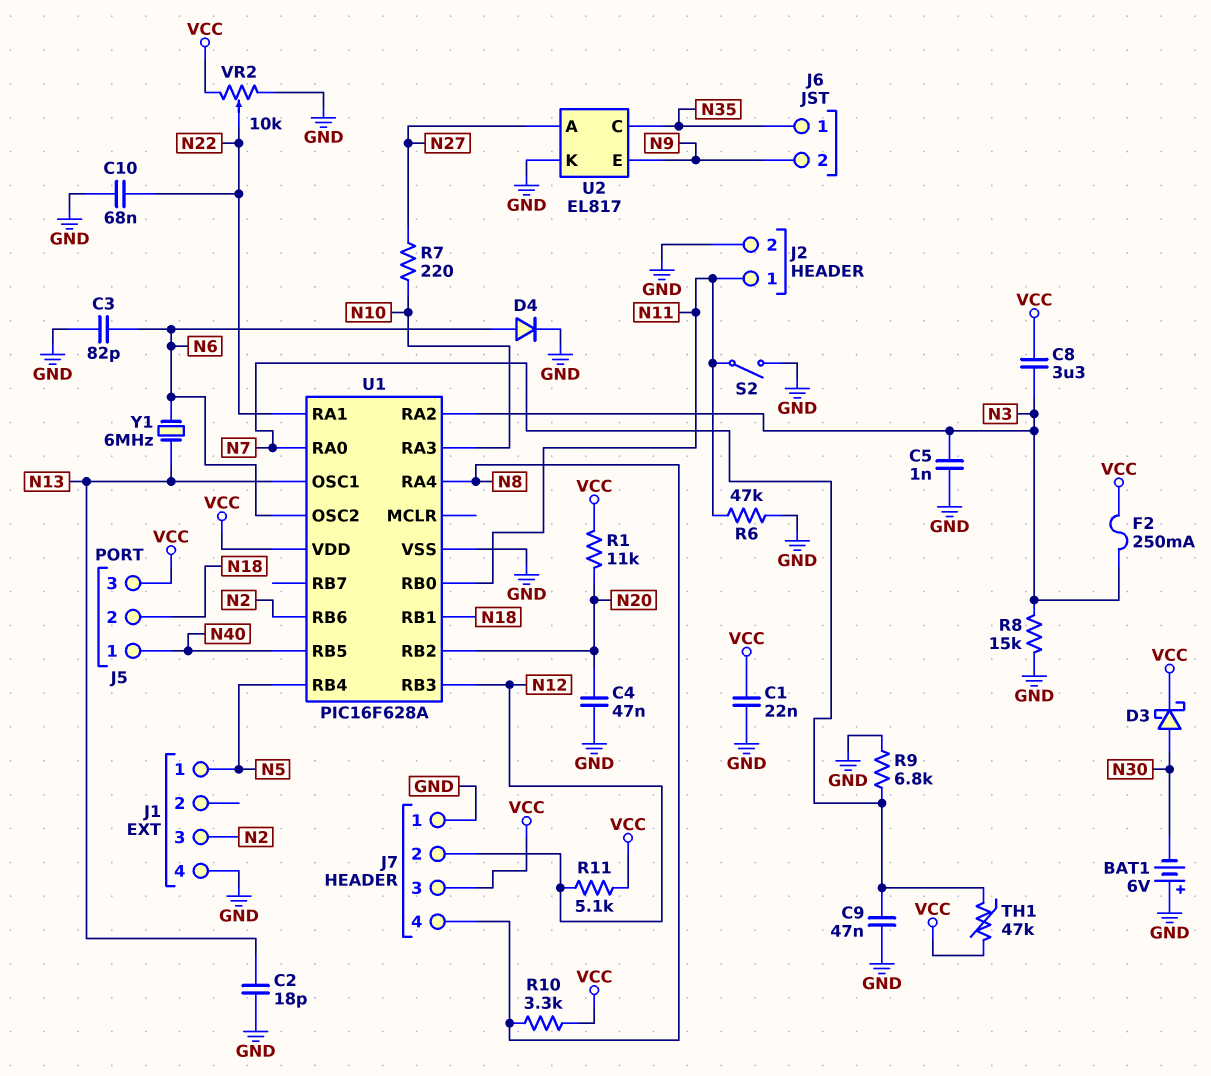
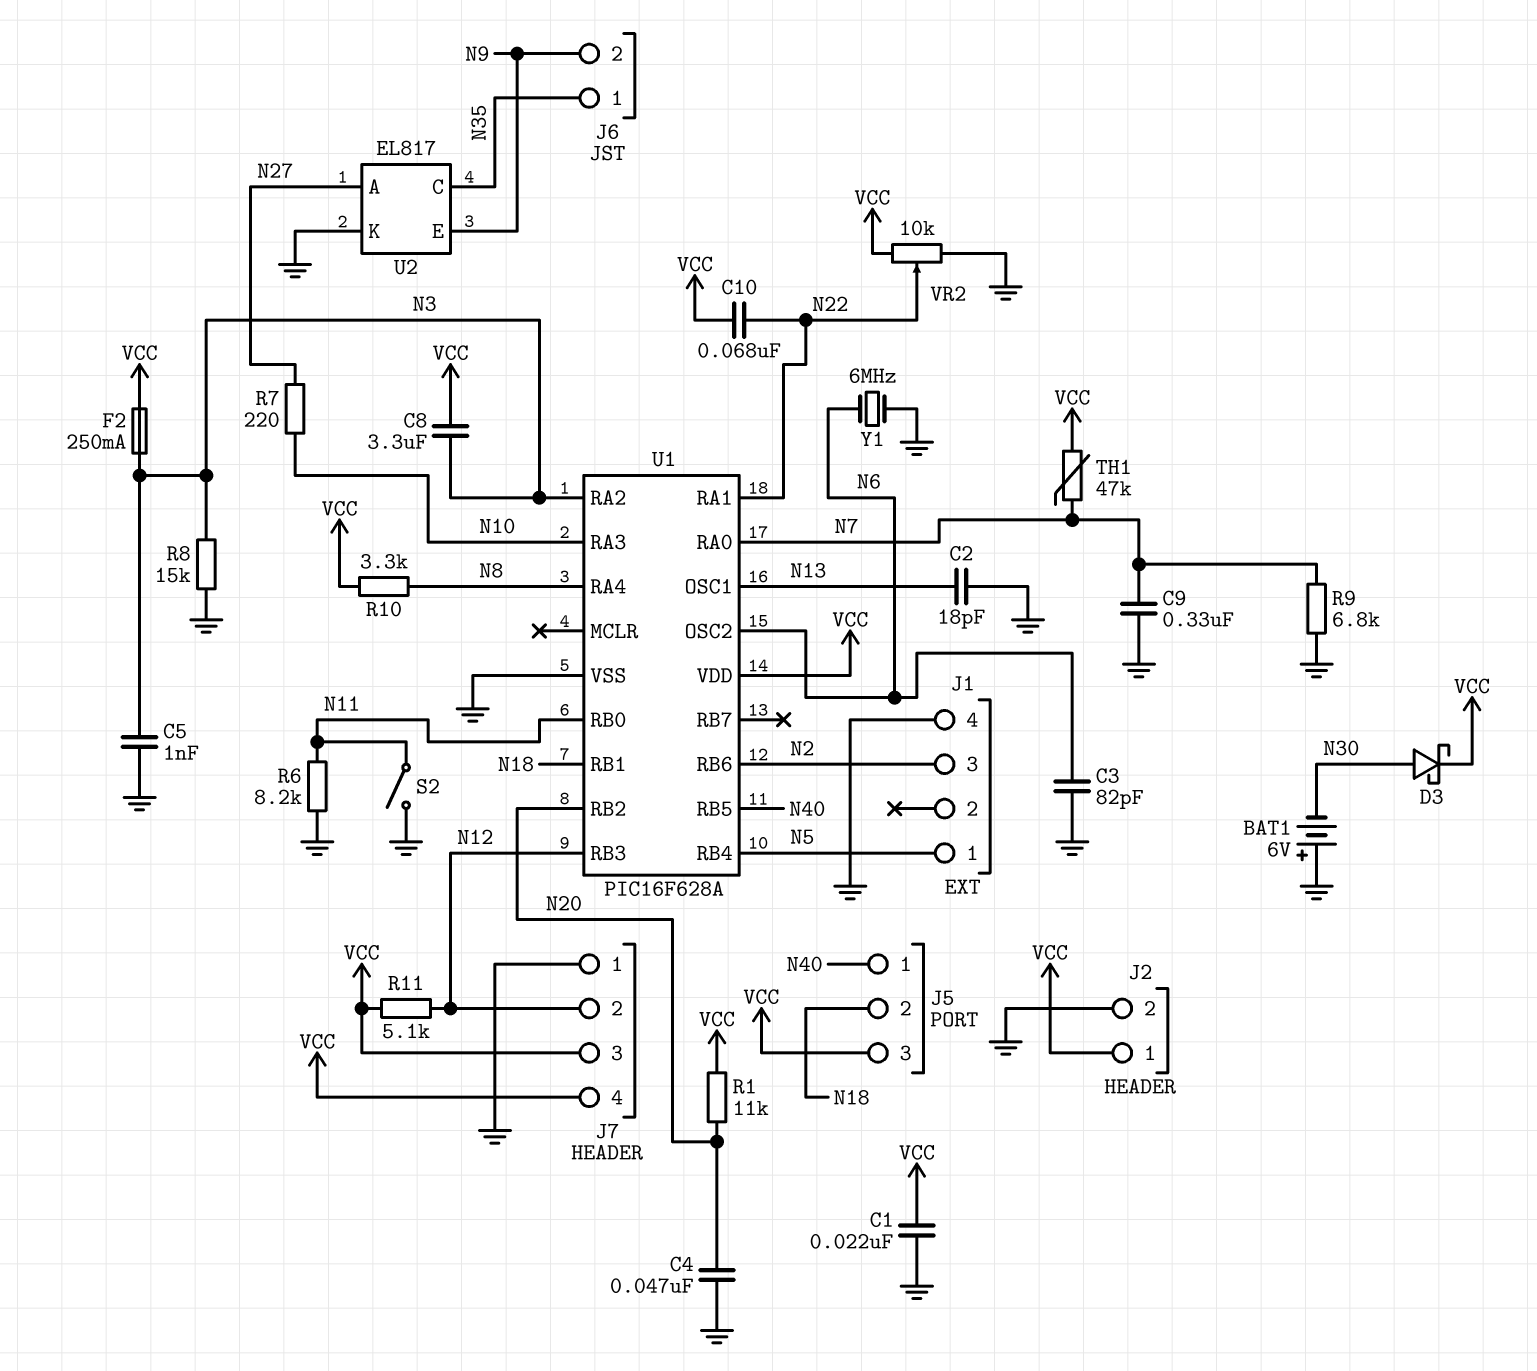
C9: 47nF (GND, N7) -> 330nF (GND, N7)
C10: 68nF (GND, N22) -> 68nF (N22, VCC)
D4: diode (A N6, K GND) -> none
J2 pin 1: N11 -> VCC
J7 pin 4: N8 -> VCC
R6: 47k (GND, N11) -> 8.2k (GND, N11)
Y1: 6MHz (N6, N13) -> 6MHz (GND, N6)

